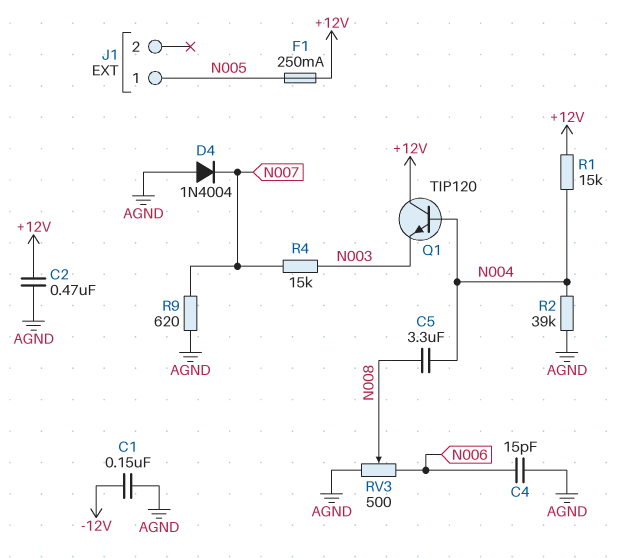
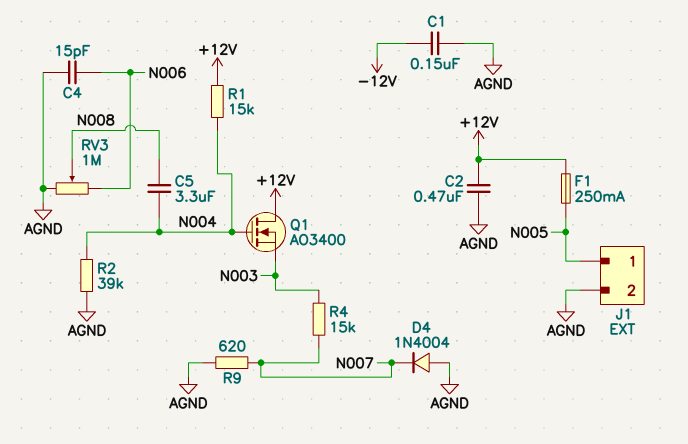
J1 pin 2: none -> AGND
Q1: NPN TIP120 (B N004, C +12V, E N003) -> NMOS AO3400 (G N004, D +12V, S N003)
RV3: 500 (AGND, N006, wiper N008) -> 1M (AGND, N006, wiper N008)

